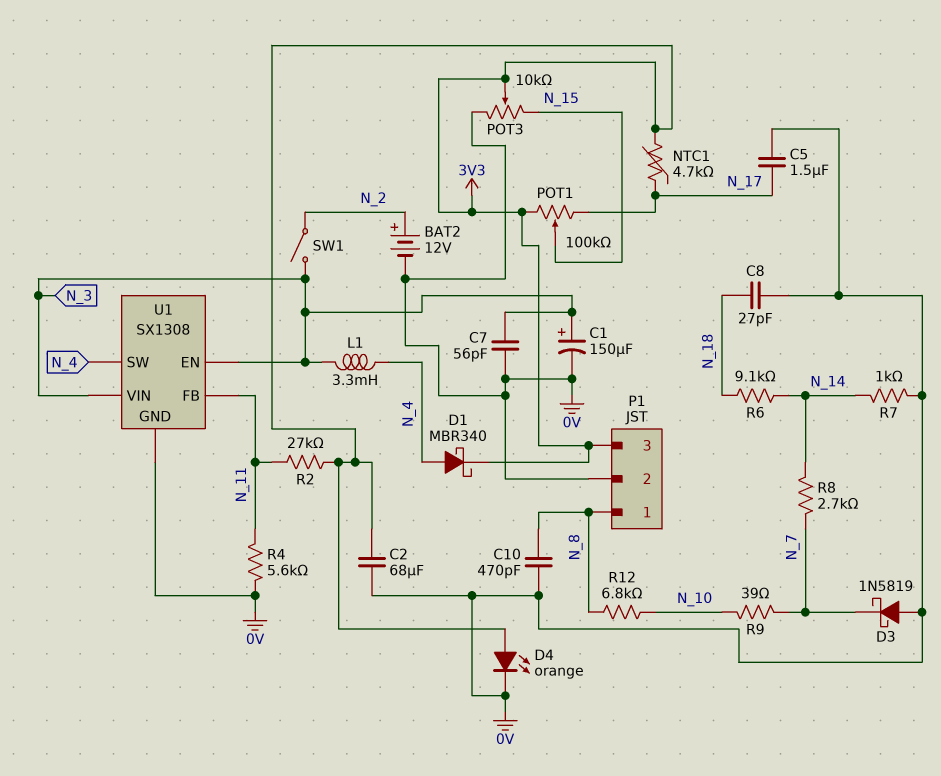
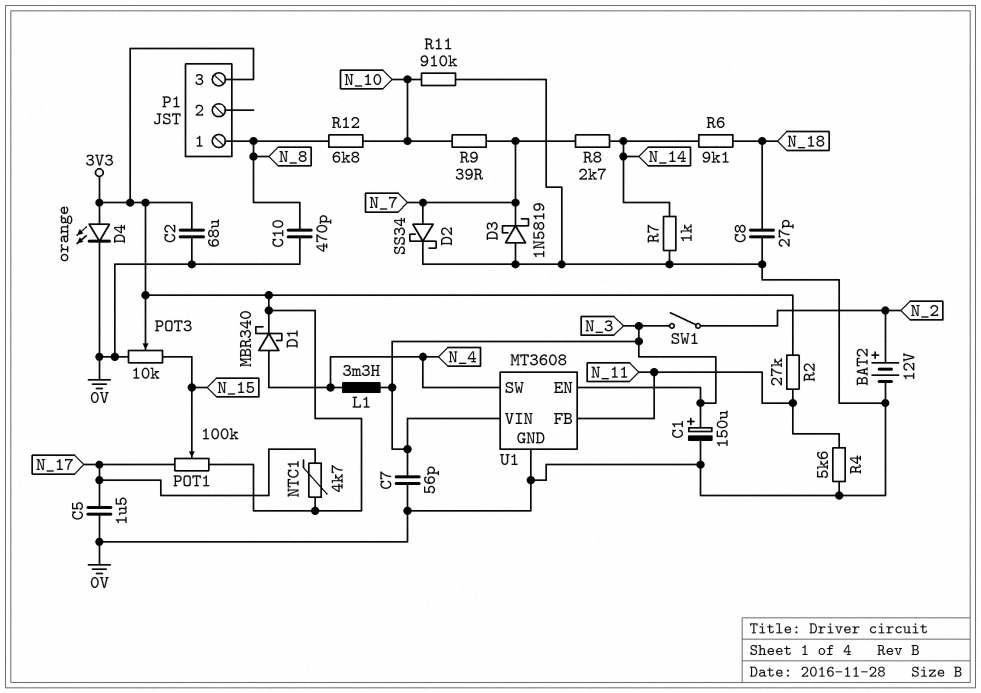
D2: none -> schottky SS34 (A N_7, K 0V)
P1 pin 2: 0V -> none
R11: none -> 910k (0V, N_10)
U1: SX1308 -> MT3608

